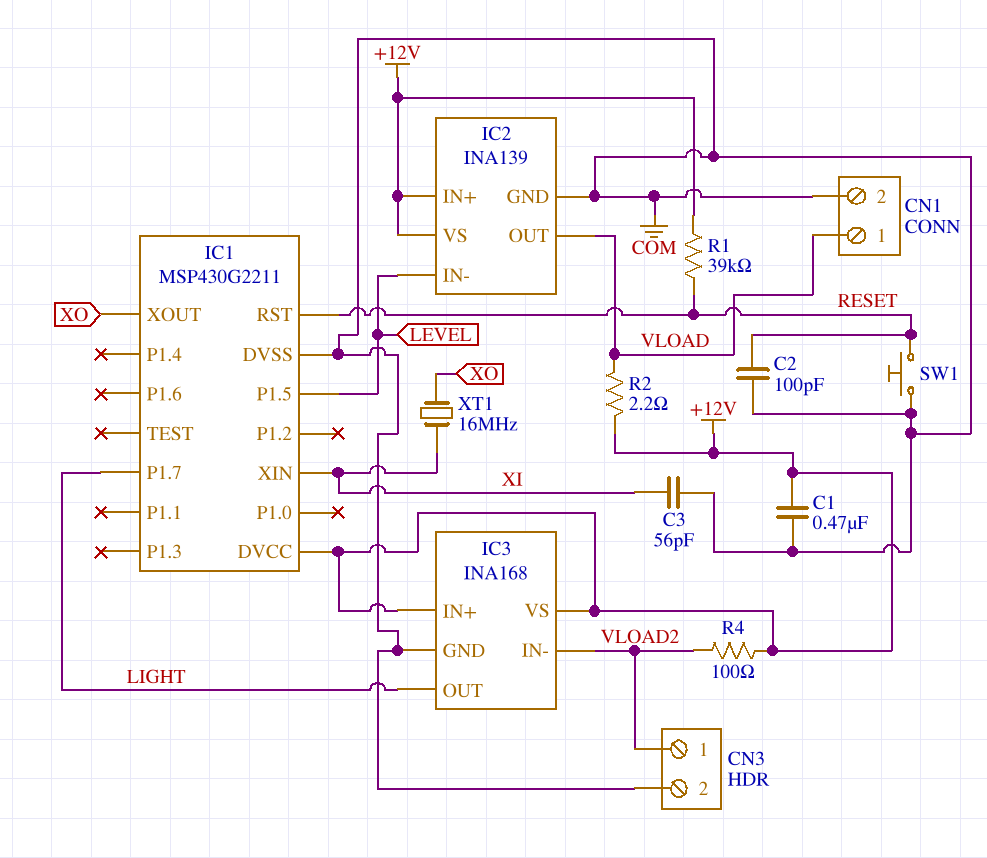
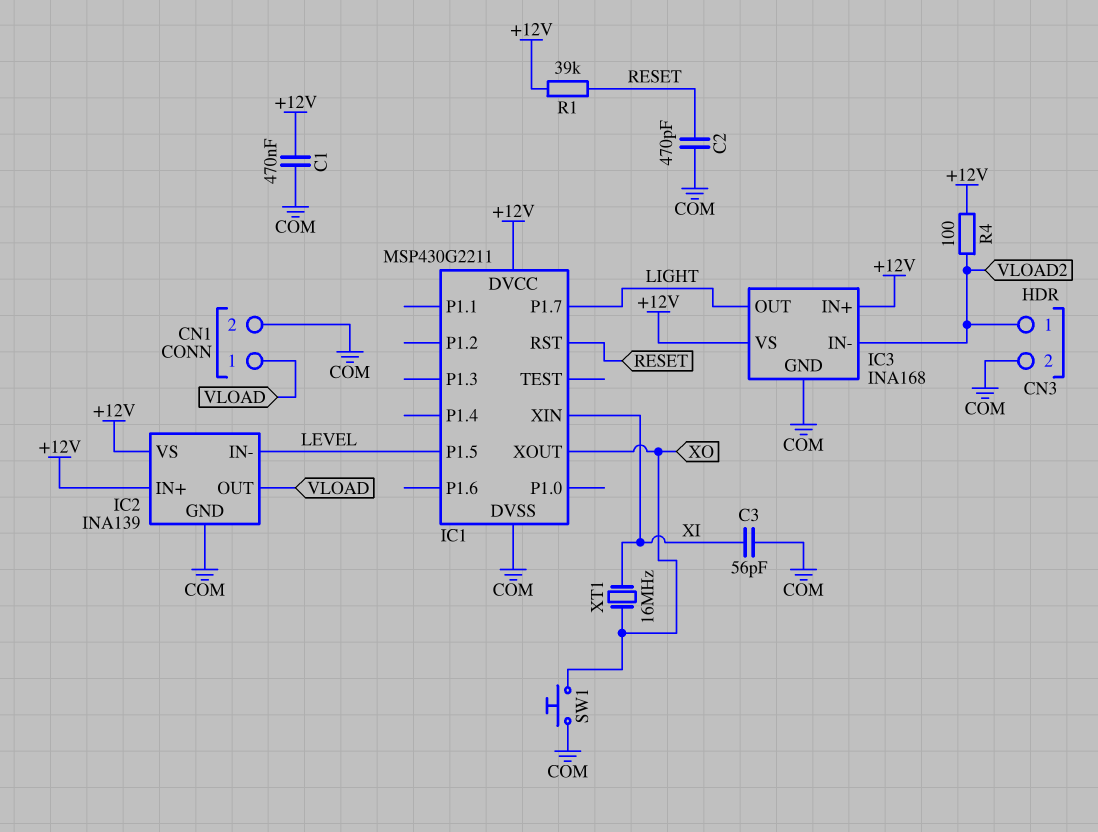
C2: 100pF (COM, RESET) -> 470pF (COM, RESET)
R2: 2.2 (+12V, VLOAD) -> none
SW1: button (COM, RESET) -> button (COM, XO)

